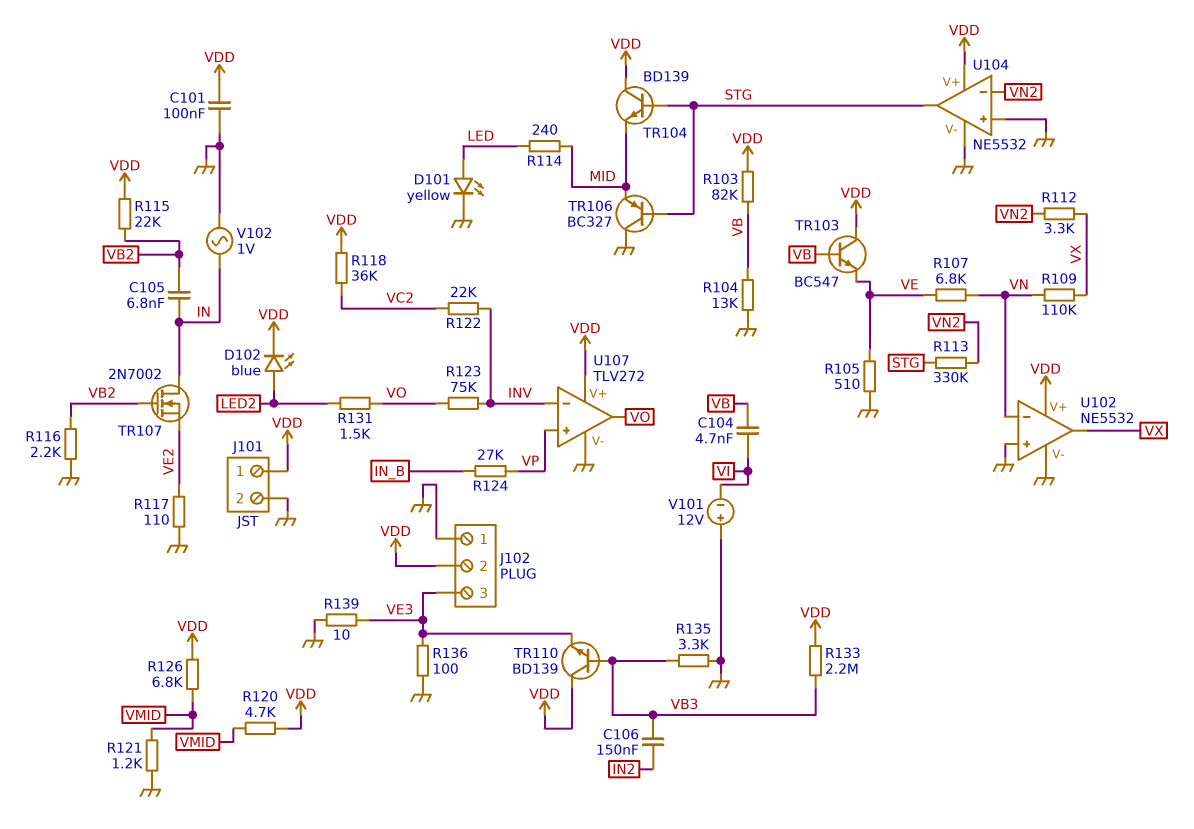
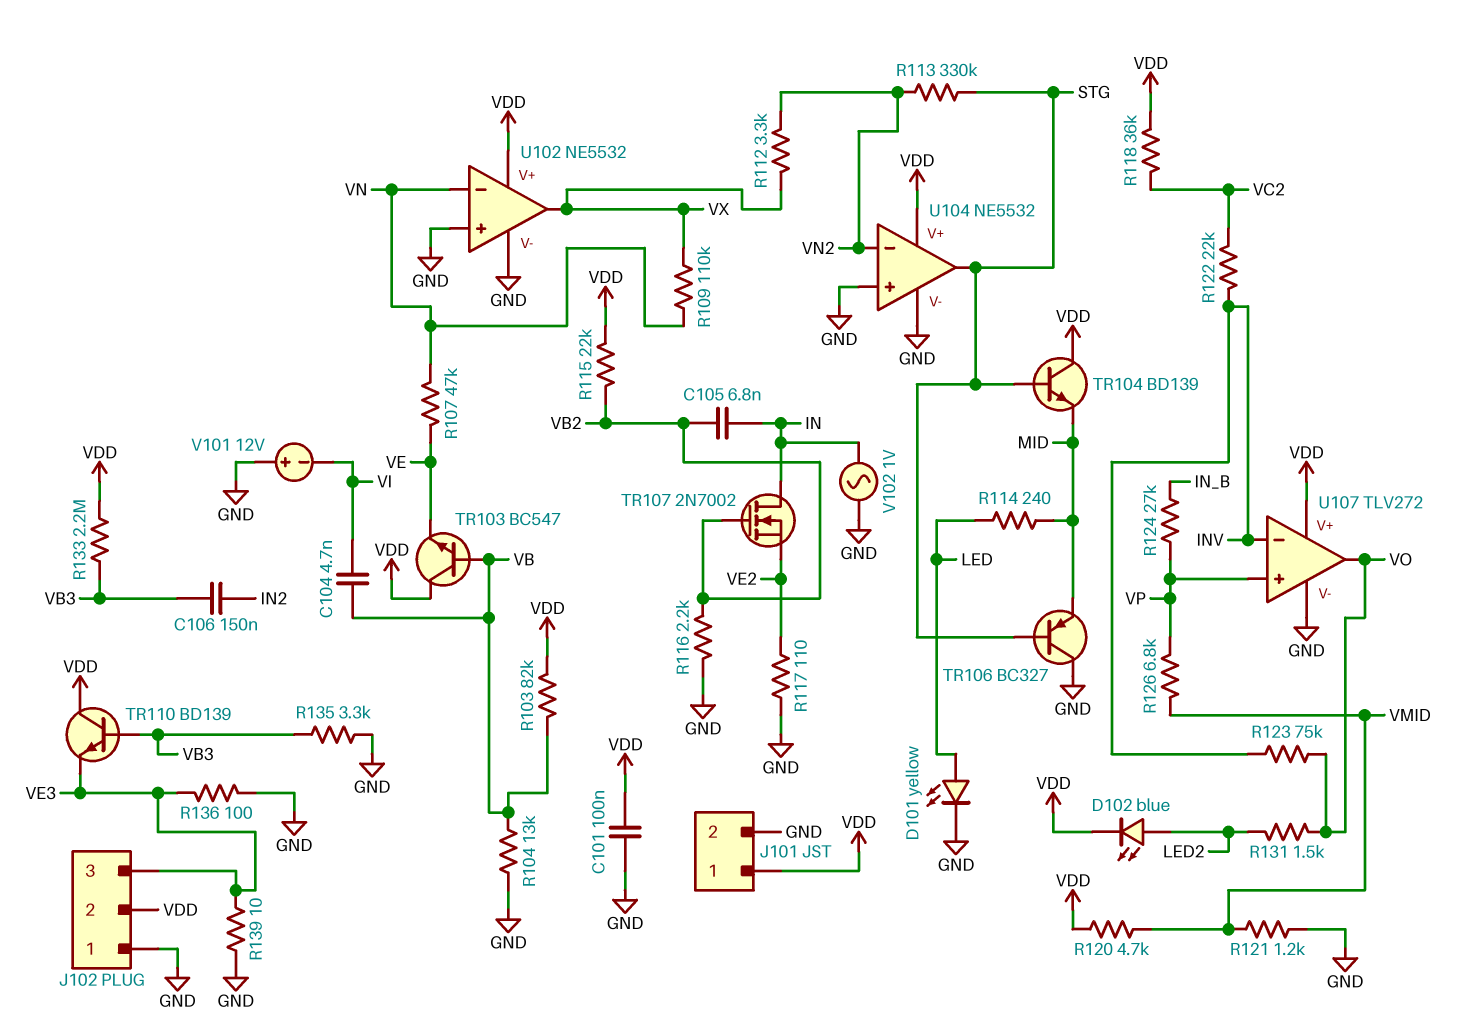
R105: 510 (GND, VE) -> none
R107: 6.8k (VE, VN) -> 47k (VE, VN)
R126: 6.8k (VDD, VMID) -> 6.8k (VMID, VP)

